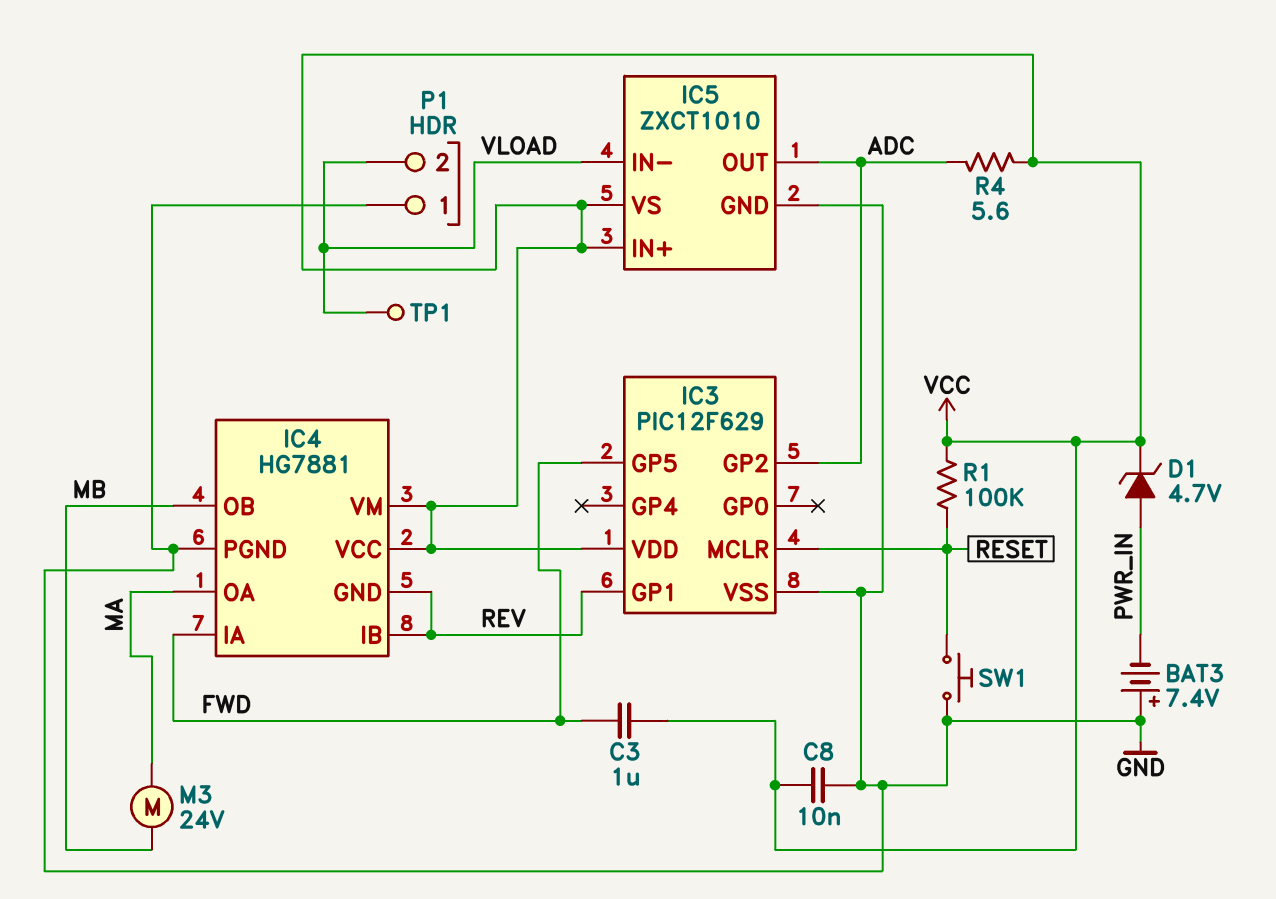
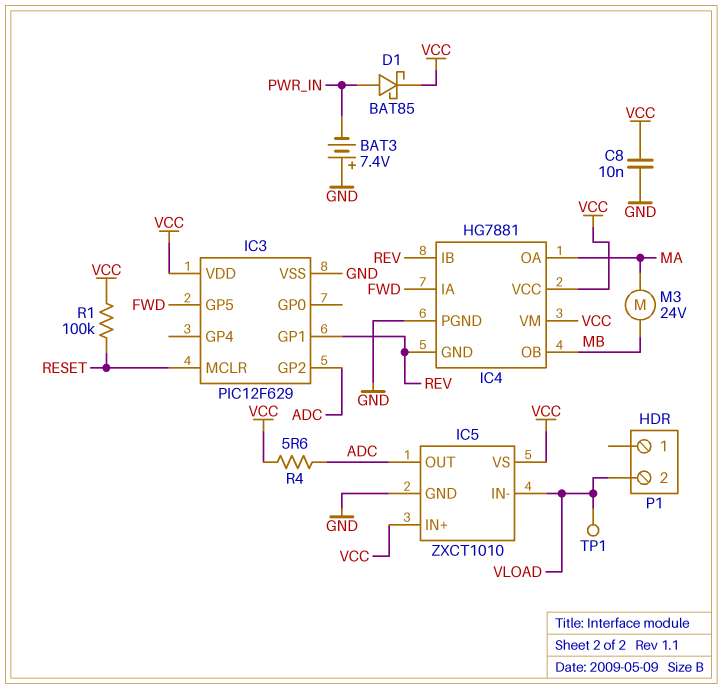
C3: 1uF (FWD, VCC) -> none
D1: zener 4.7V (A PWR_IN, K VCC) -> schottky BAT85 (A PWR_IN, K VCC)
P1 pin 1: GND -> none
SW1: button (GND, RESET) -> none

